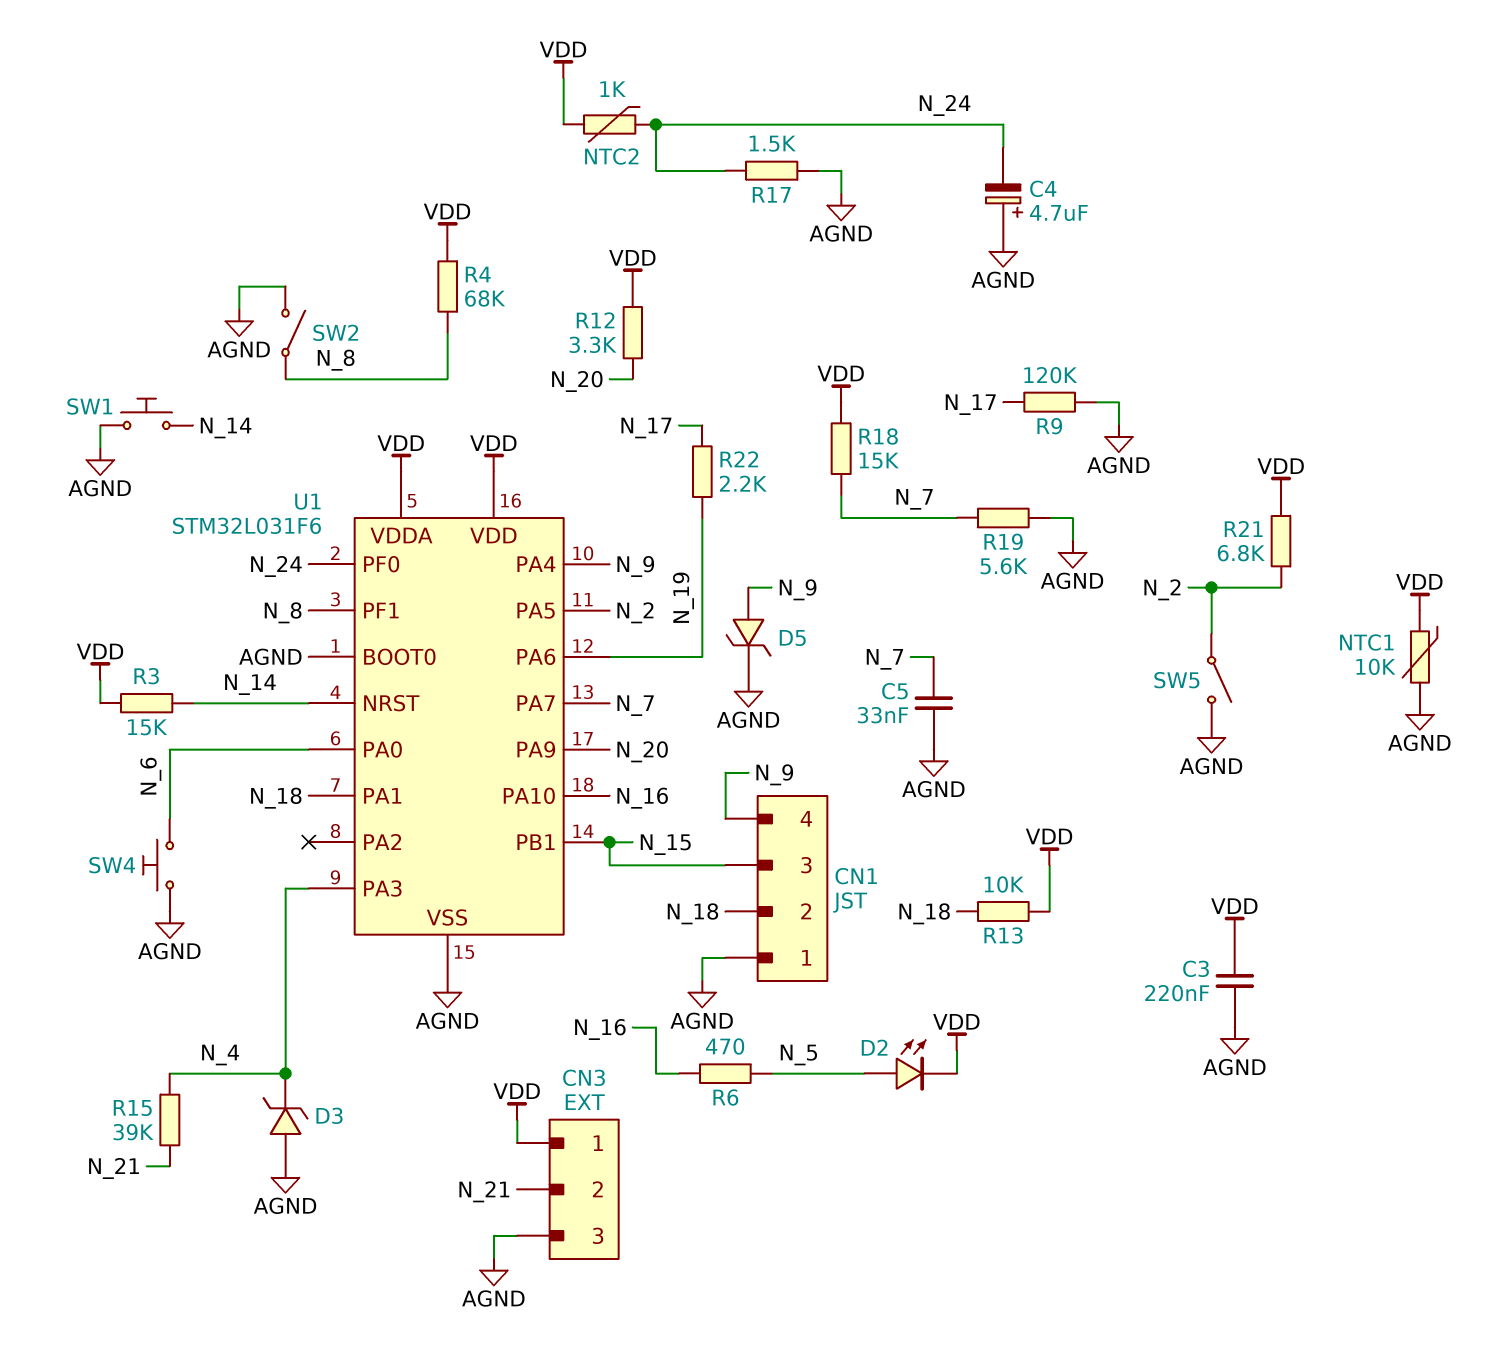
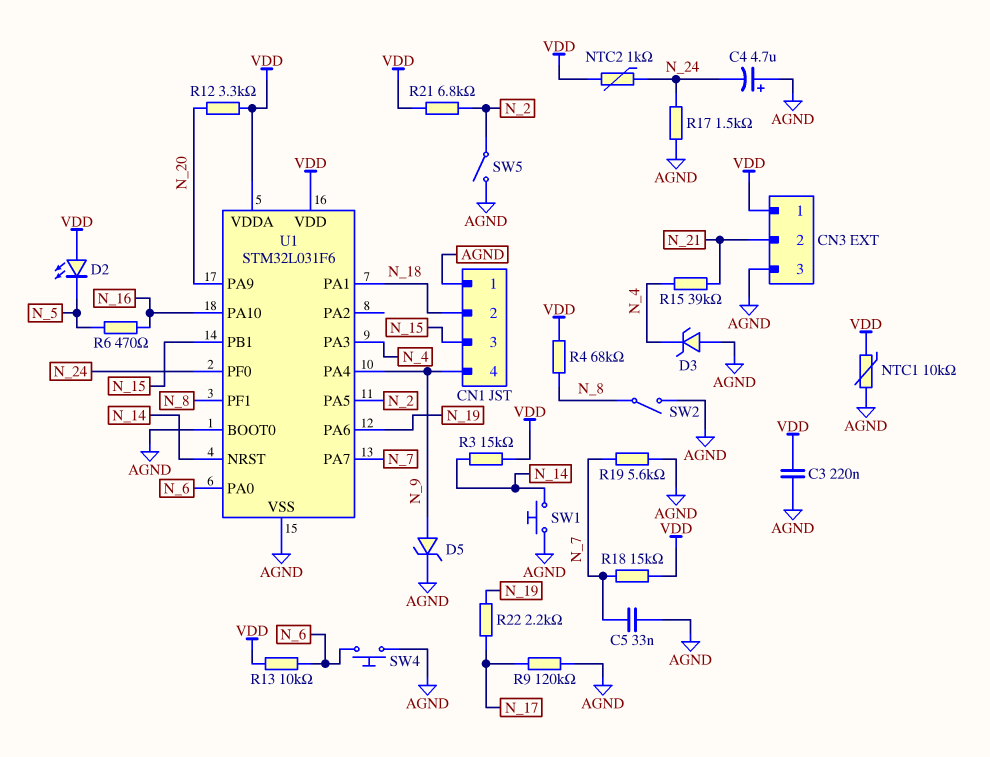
D2: LED (A N_5, K VDD) -> LED (A VDD, K N_5)
R13: 10k (N_18, VDD) -> 10k (N_6, VDD)

